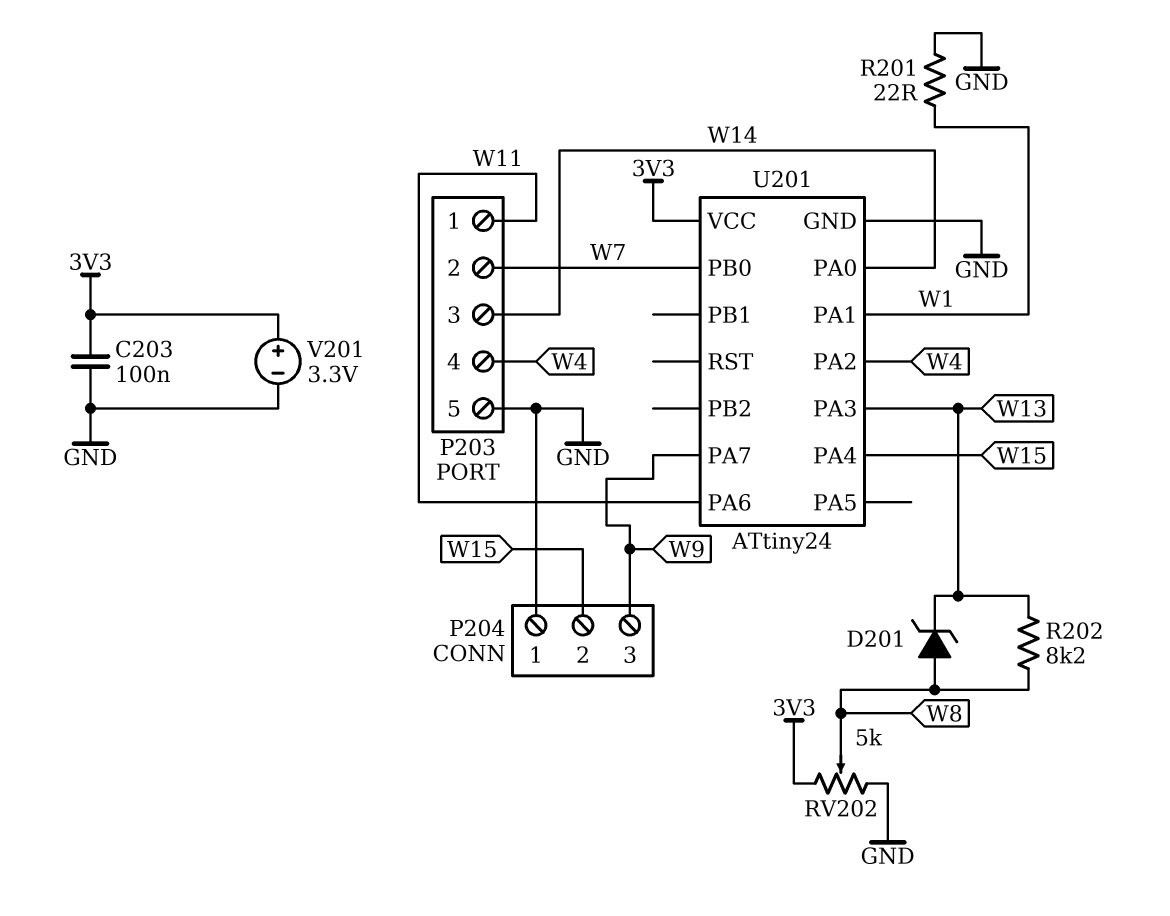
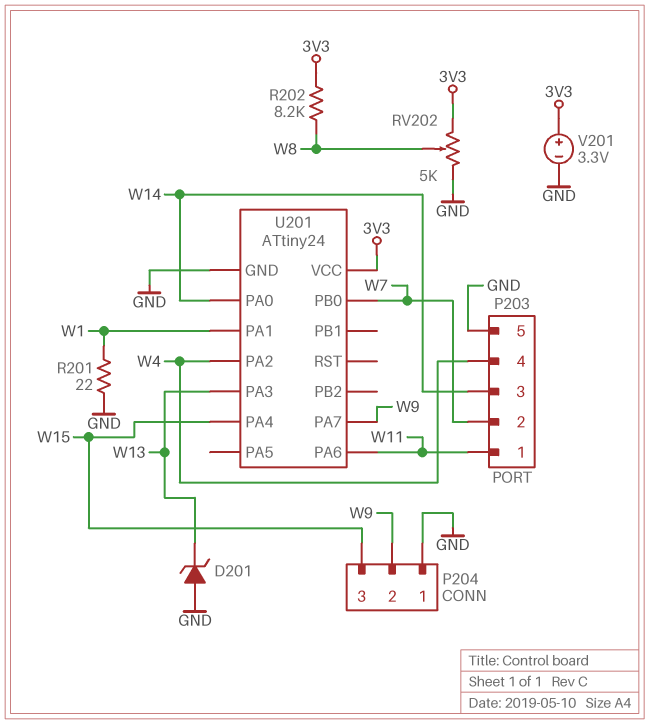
C203: 100nF (3V3, GND) -> none
D201: zener (A W8, K W13) -> zener (A GND, K W13)
P204 pin 2: W15 -> W9
P204 pin 3: W9 -> W15
R202: 8.2k (W8, W13) -> 8.2k (3V3, W8)

